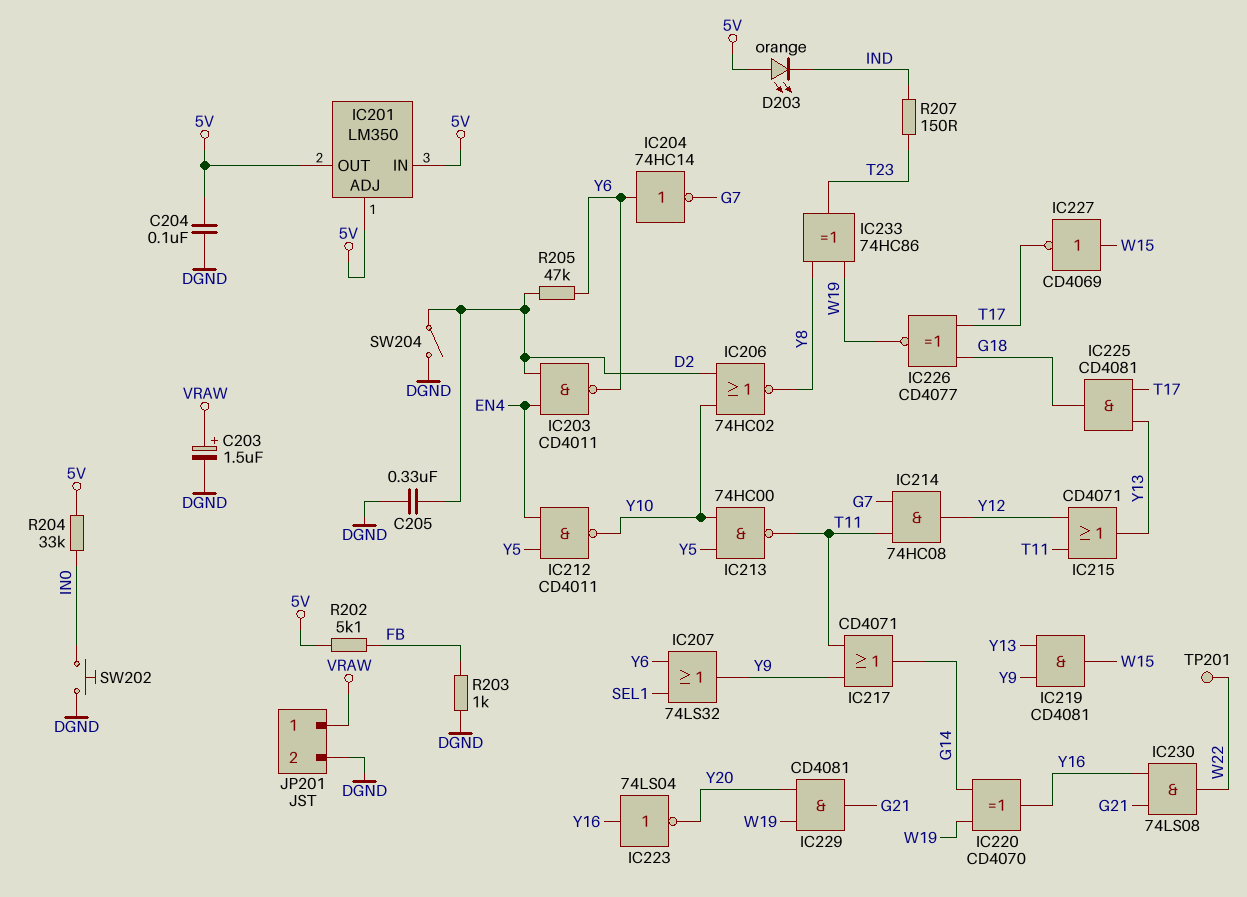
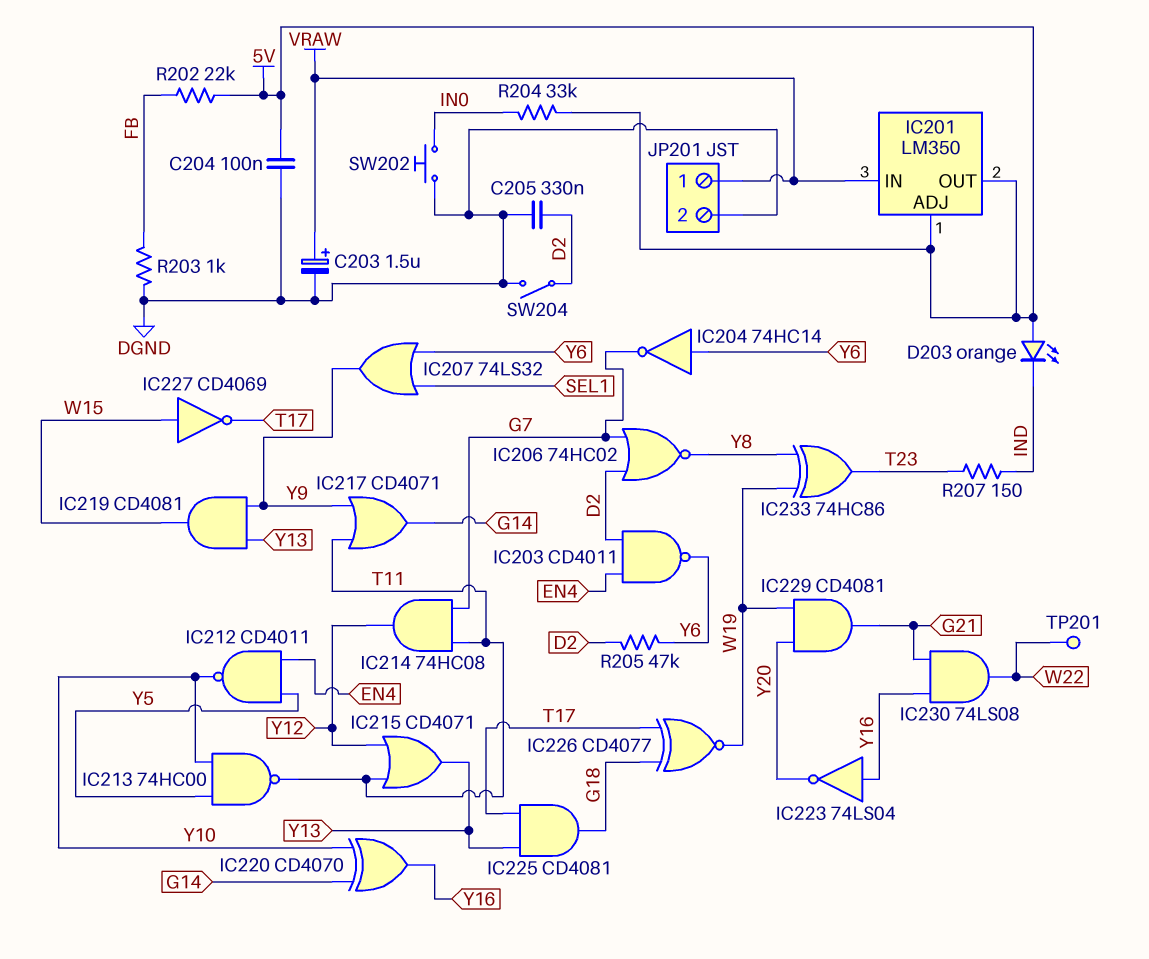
IC201 pin IN: 5V -> VRAW
IC206: NOR 74HC02 (in D2, in Y10, out Y8) -> NOR 74HC02 (in D2, in G7, out Y8)
IC220: XOR CD4070 (in G14, in W19, out Y16) -> XOR CD4070 (in G14, in Y10, out Y16)
R202: 5.1k (5V, FB) -> 22k (5V, FB)

